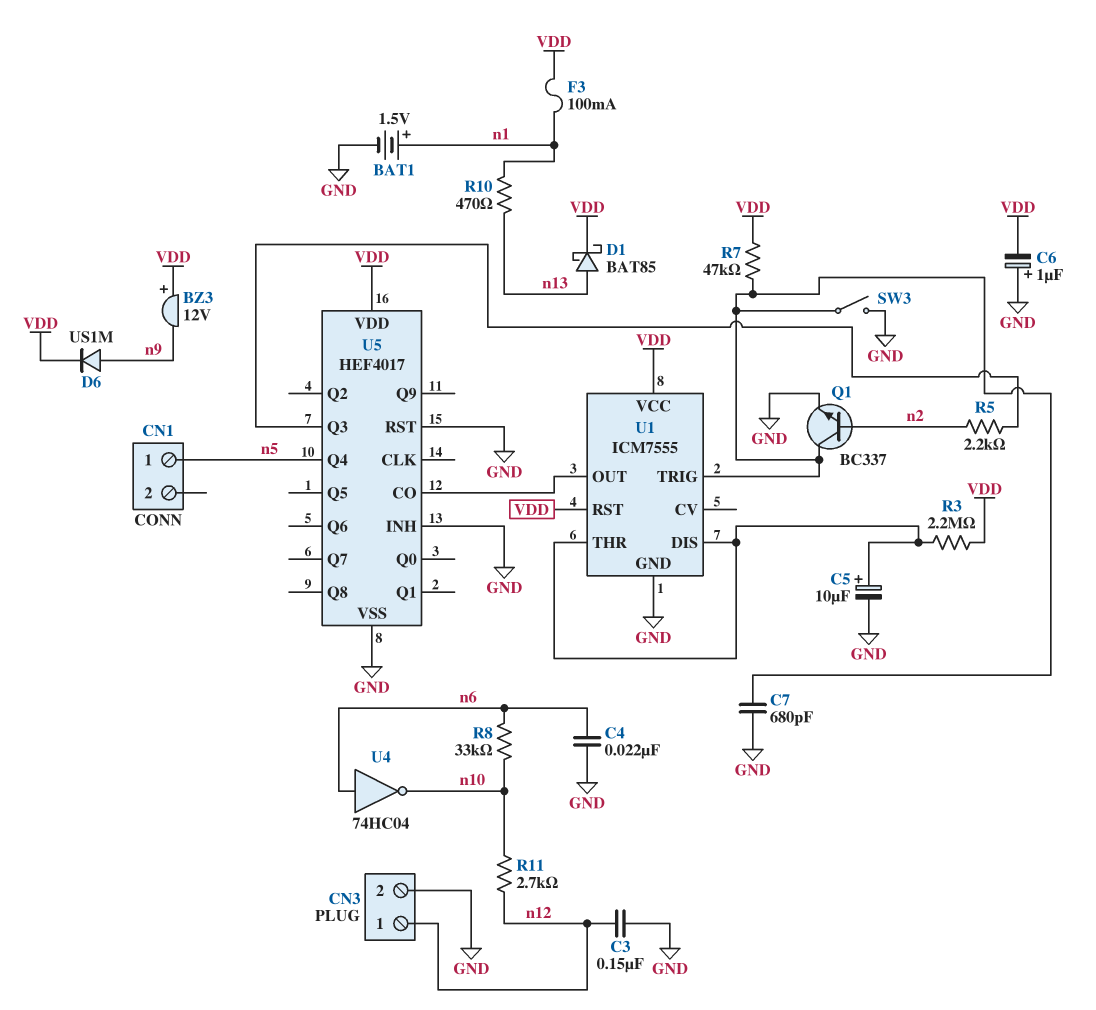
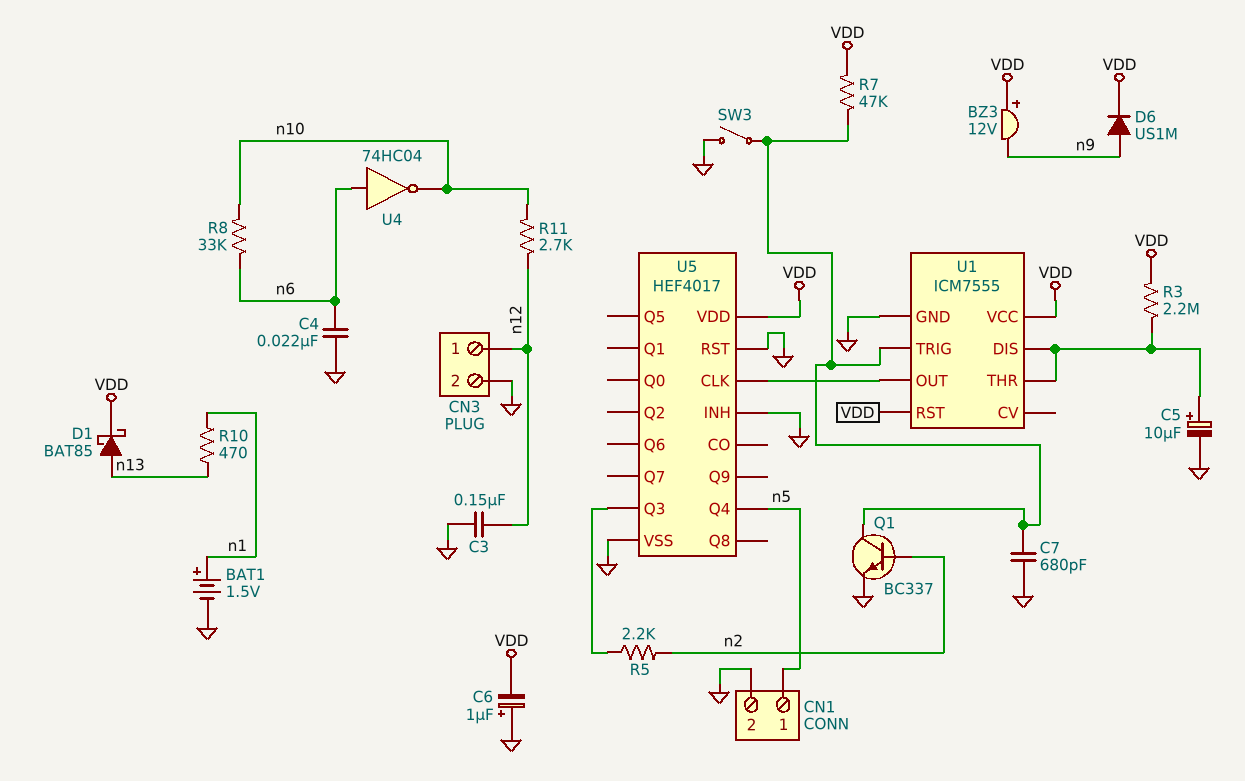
CN1 pin 2: none -> GND
F3: 100mA (VDD, n1) -> none
U5 pin CLK: none -> U1/OUT
U5 pin CO: U1/OUT -> none

